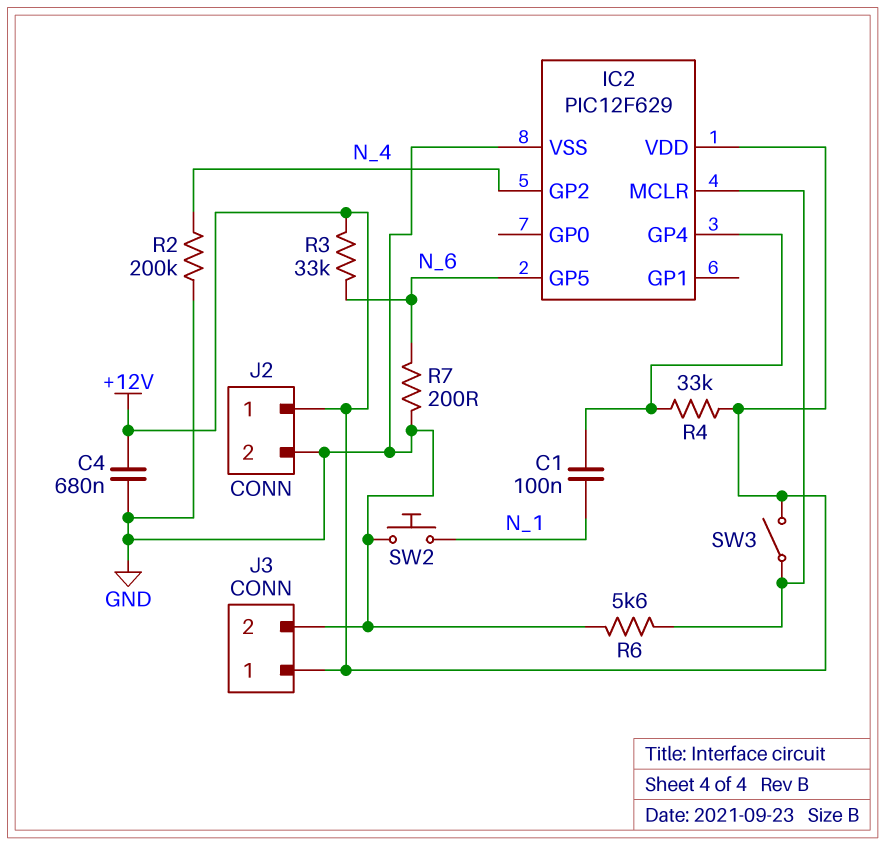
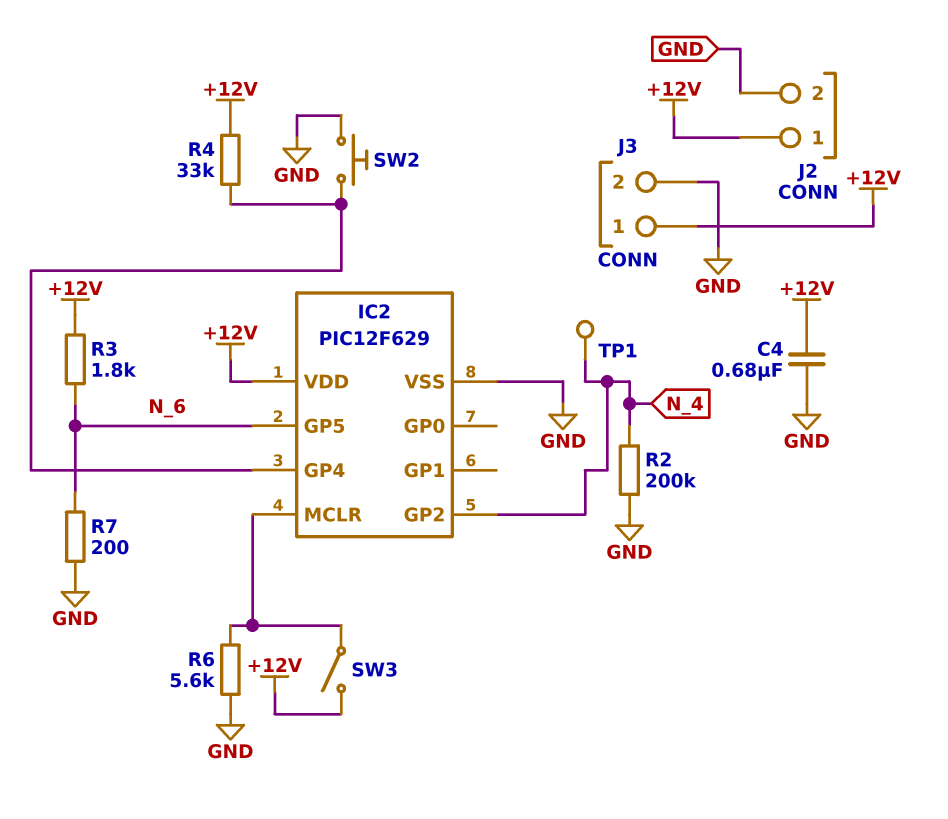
C1: 100nF (IC2/GP4, N_1) -> none
R3: 33k (+12V, N_6) -> 1.8k (+12V, N_6)
SW2: button (GND, N_1) -> button (GND, IC2/GP4)
TP1: none -> test point (N_4)

